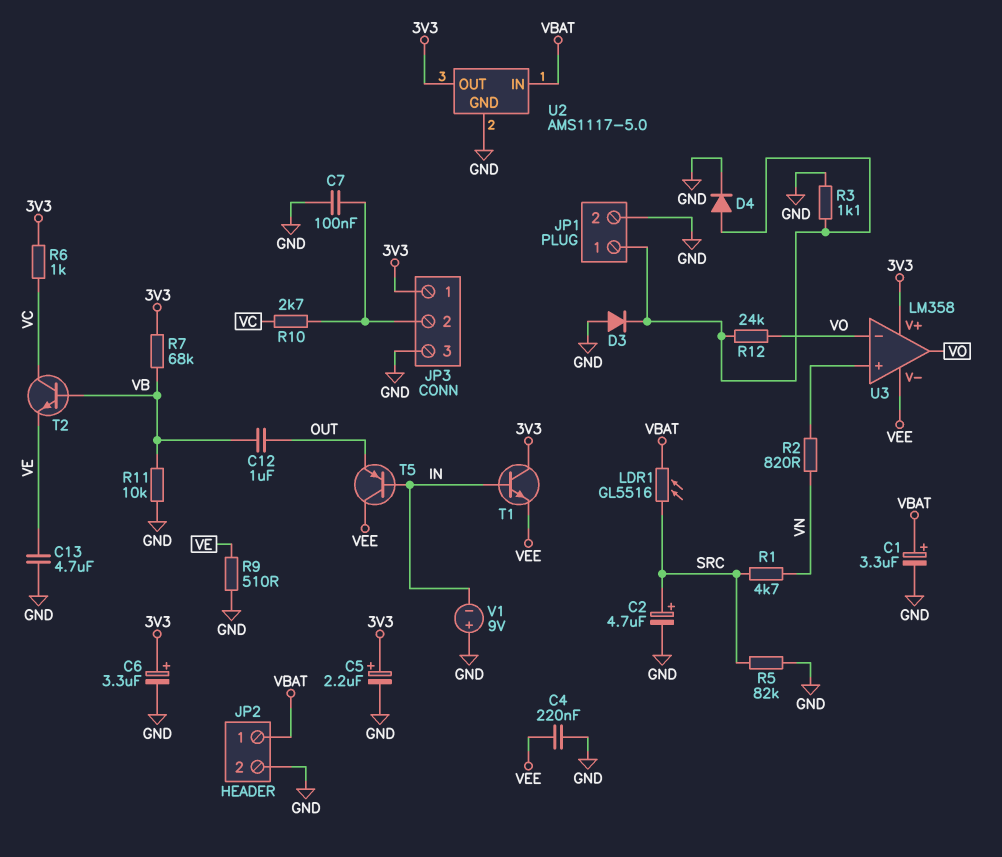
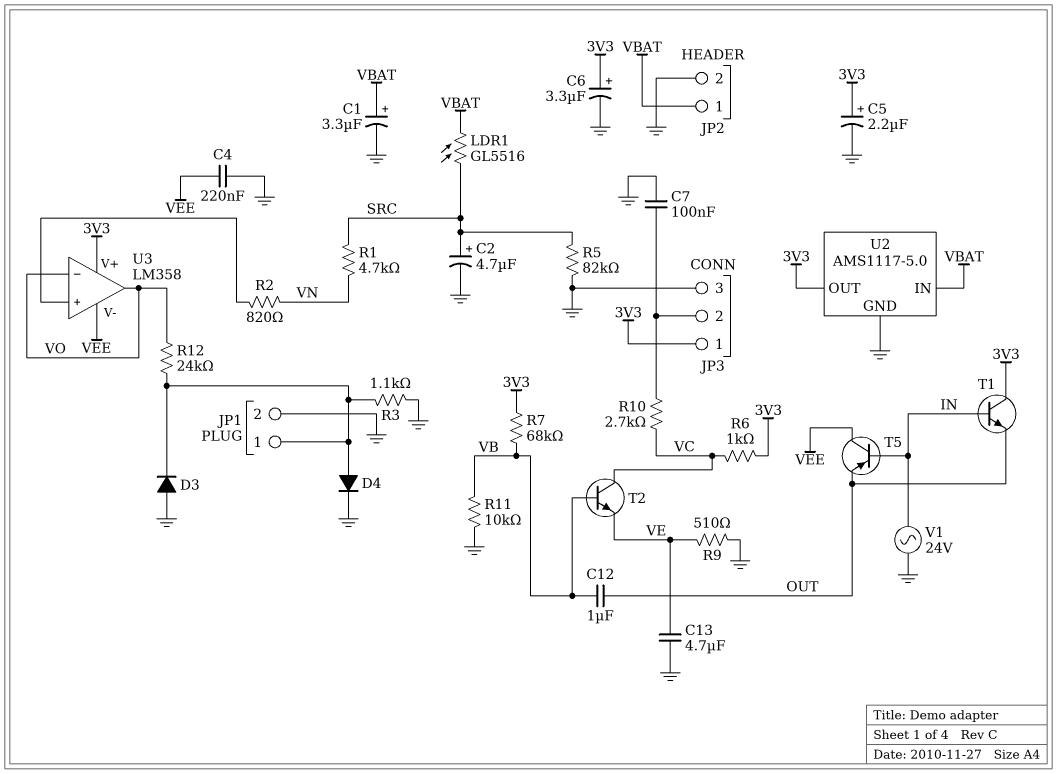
T1: NPN (B IN, C 3V3, E VEE) -> NPN (B IN, C 3V3, E OUT)
V1: 9V (plus GND, minus IN) -> AC 24V (GND, IN)

